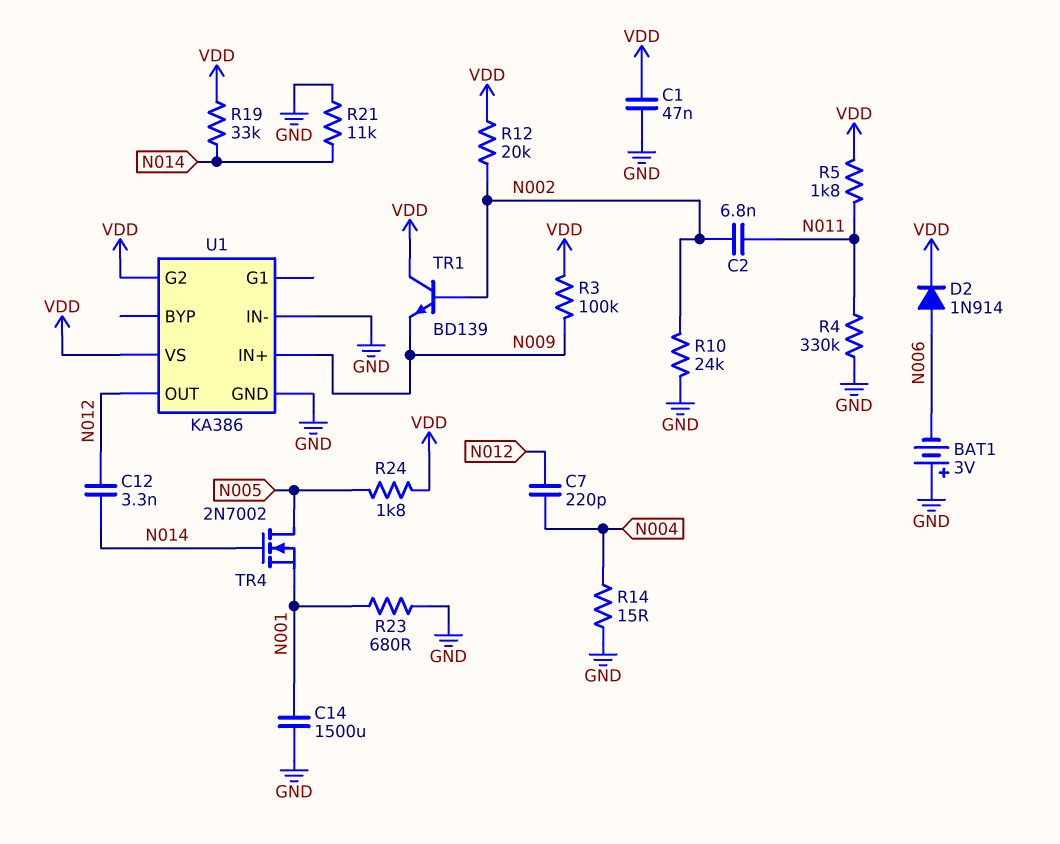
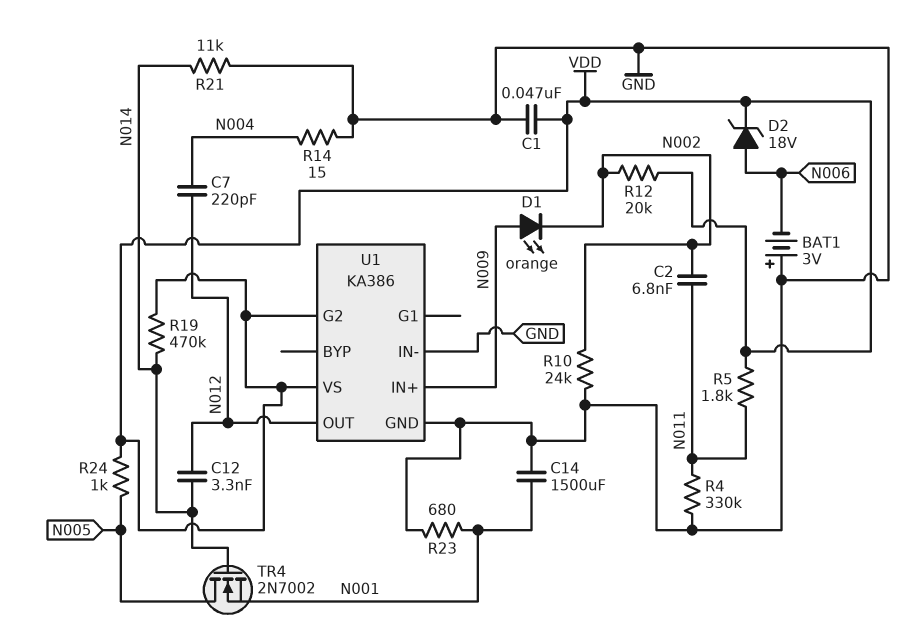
D1: none -> LED orange (A N009, K N002)
D2: diode 1N914 (A N006, K VDD) -> zener 18V (A N006, K VDD)
R3: 100k (N009, VDD) -> none
R19: 33k (N014, VDD) -> 470k (N014, VDD)
R24: 1.8k (N005, VDD) -> 1k (N005, VDD)
TR1: NPN BD139 (B N002, C VDD, E N009) -> none

